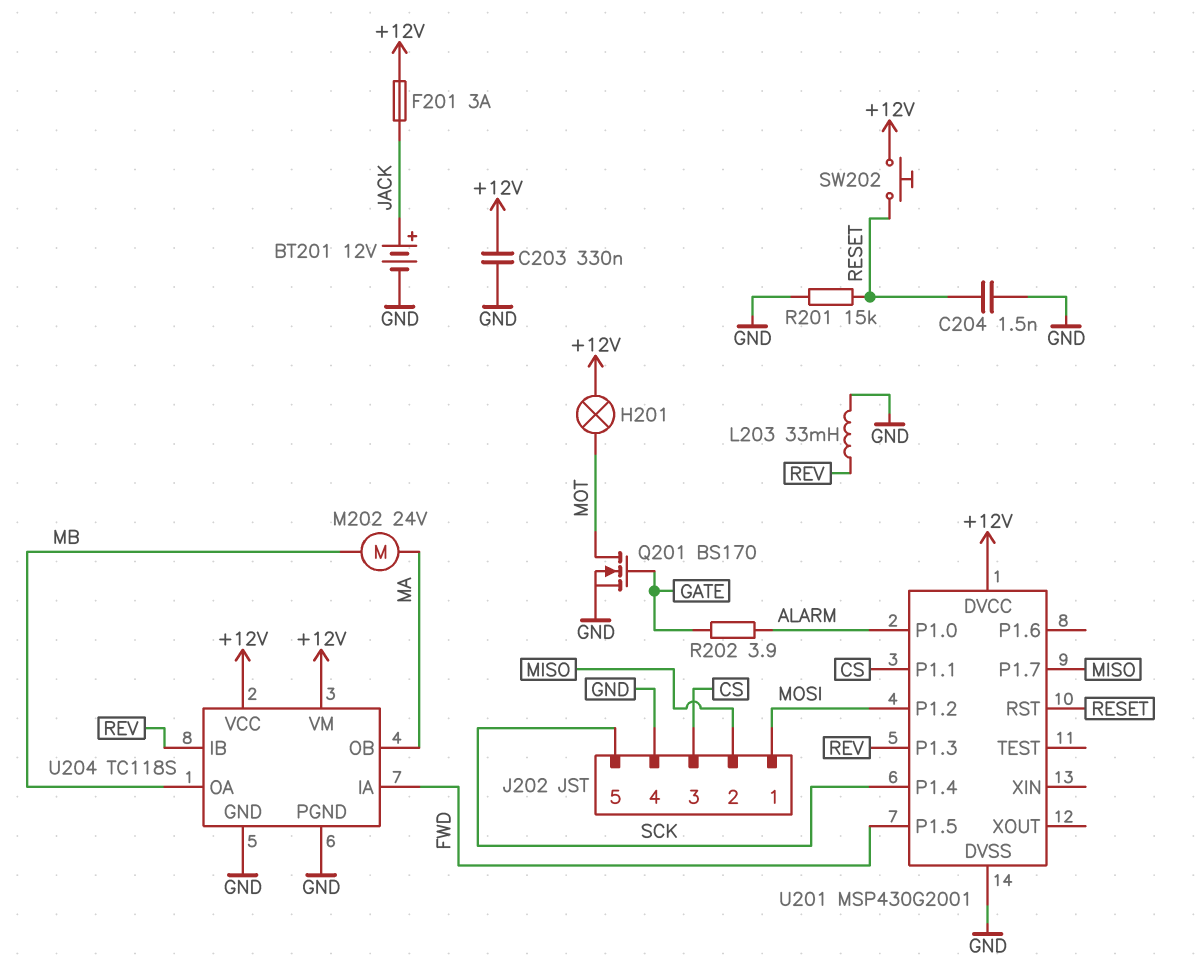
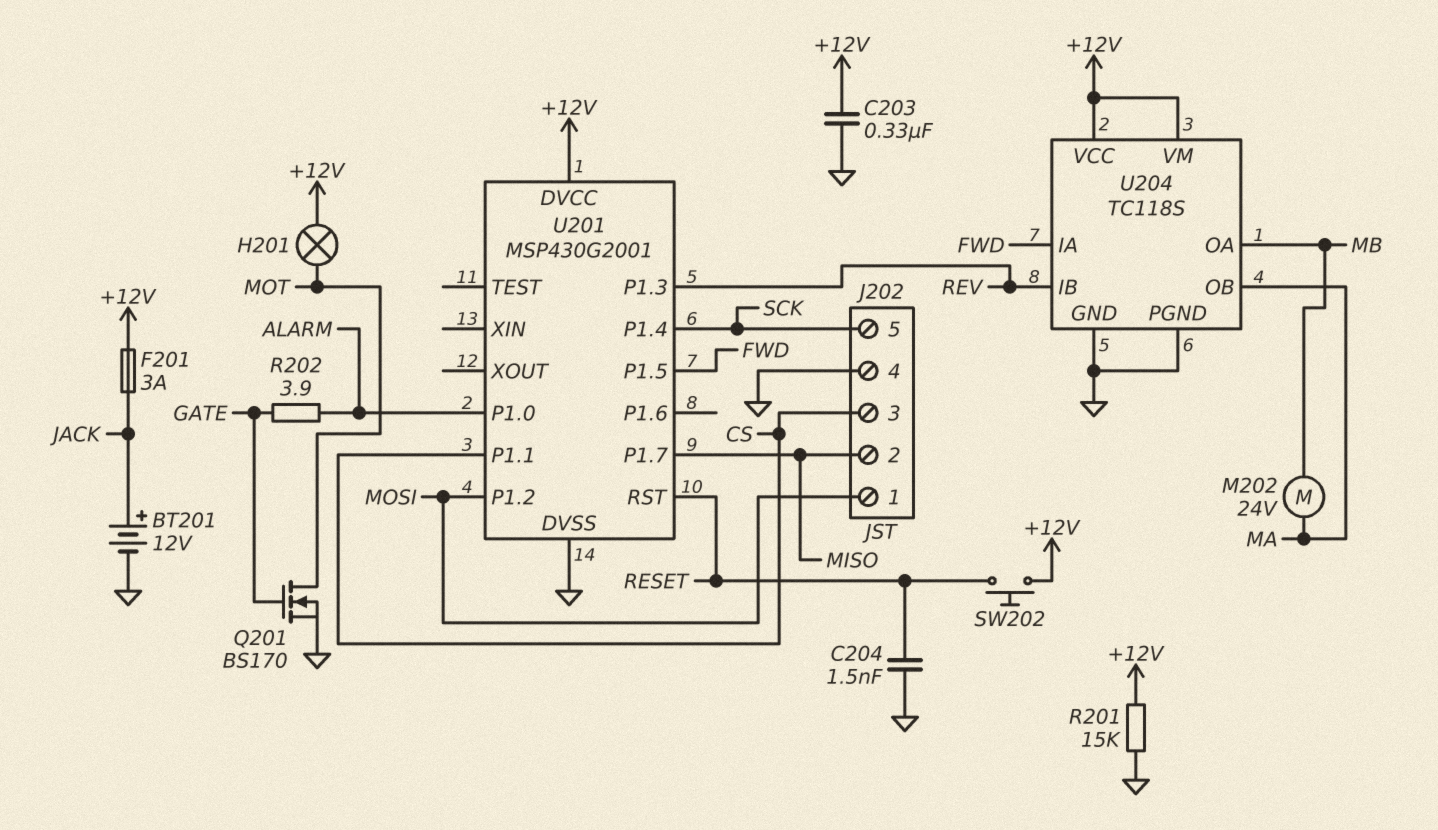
L203: 33mH (GND, REV) -> none
R201: 15k (GND, RESET) -> 15k (+12V, GND)

